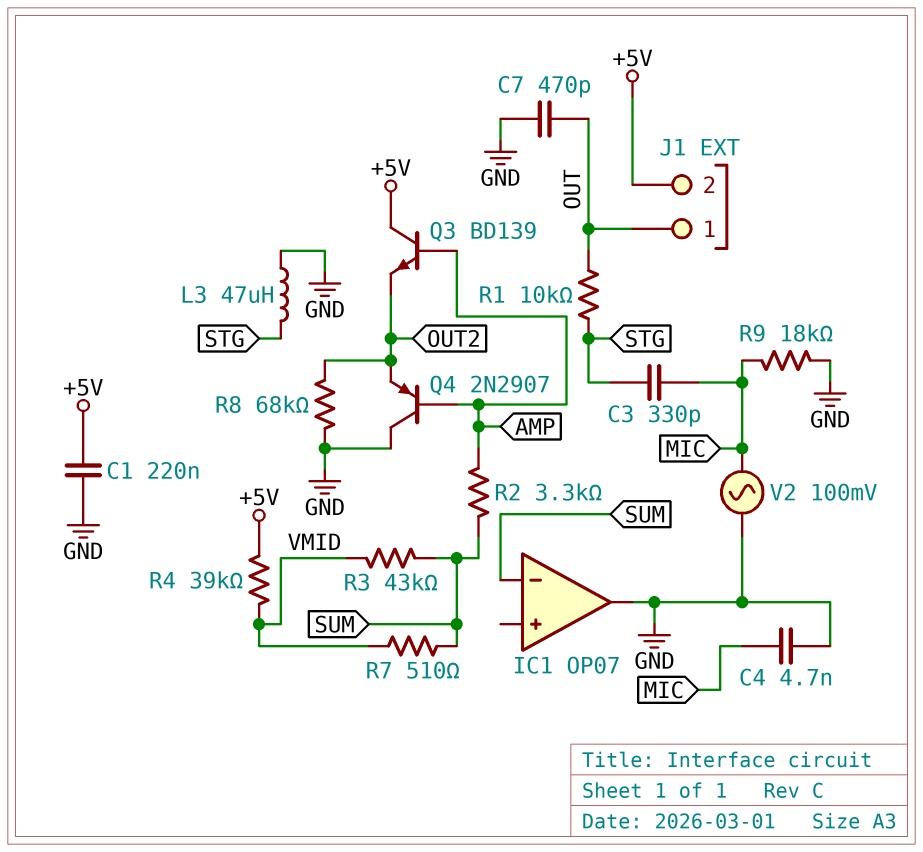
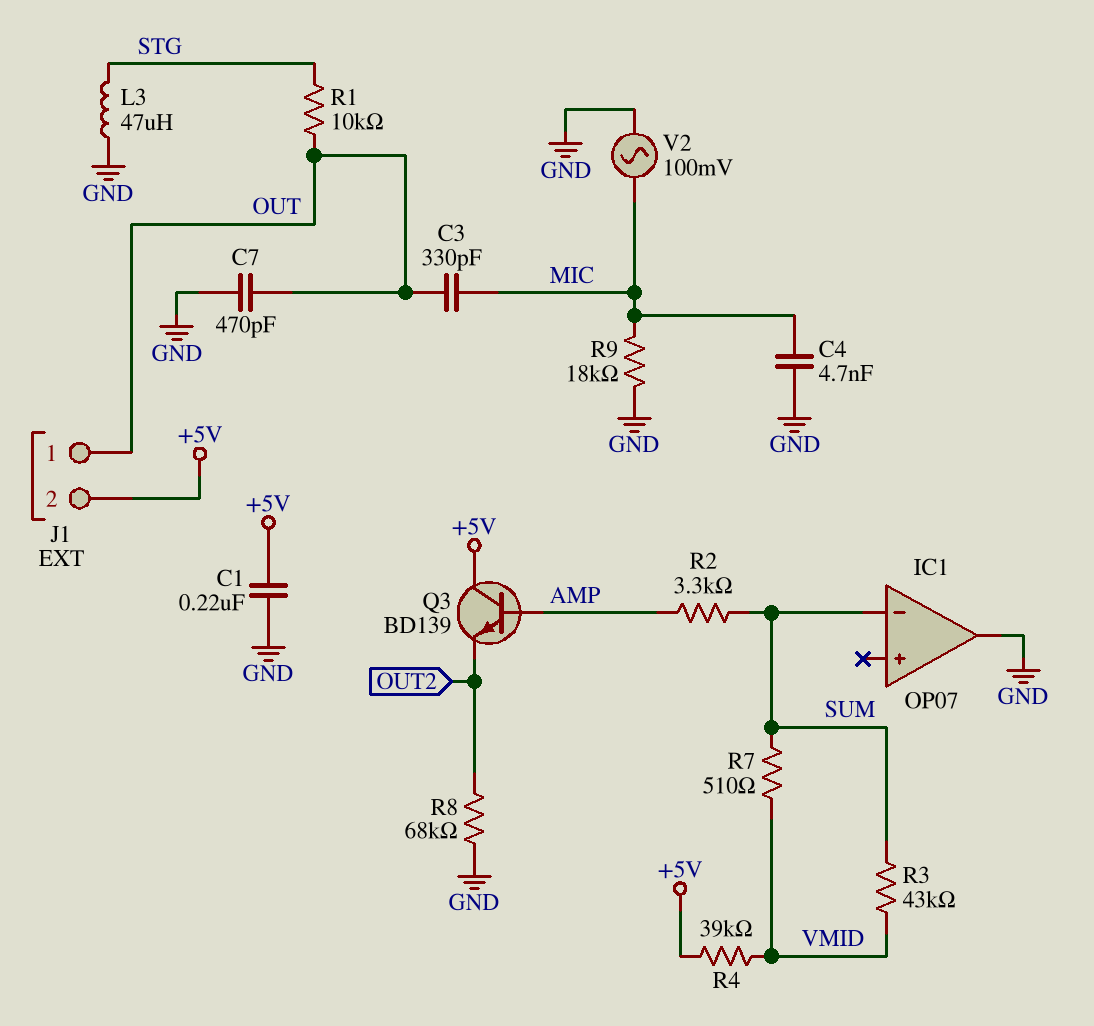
C3: 330pF (MIC, STG) -> 330pF (MIC, OUT)
Q4: PNP 2N2907 (B AMP, C GND, E OUT2) -> none

